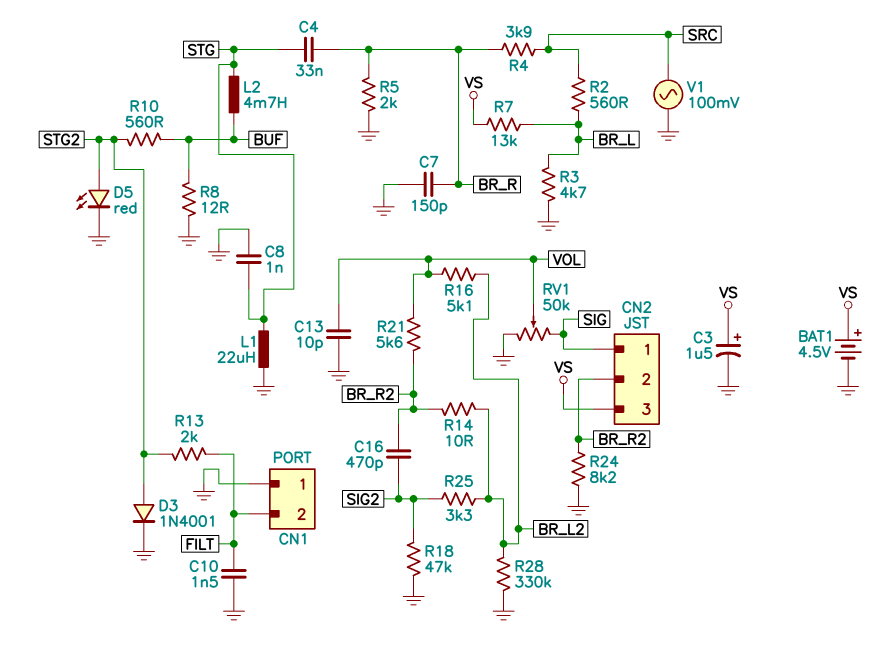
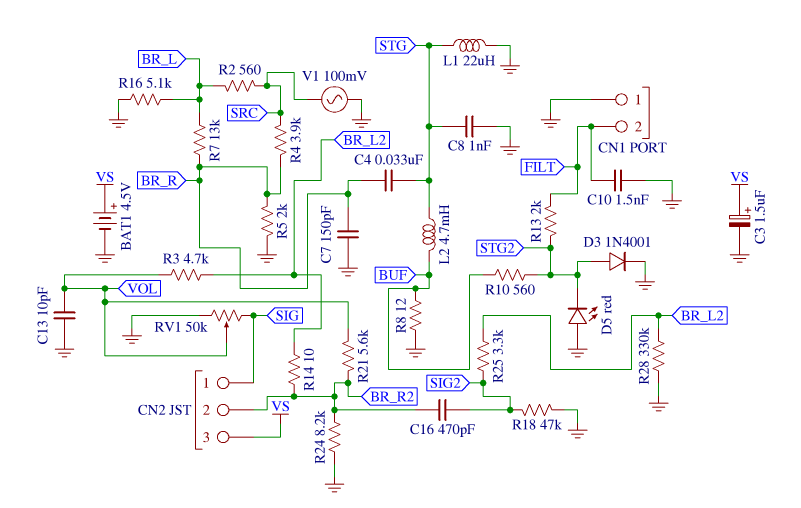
D5: LED red (A STG2, K GND) -> LED red (A GND, K STG2)
R3: 4.7k (BR_L, GND) -> 4.7k (BR_L2, VOL)
R7: 13k (BR_L, VS) -> 13k (BR_L, BR_R)
R16: 5.1k (BR_L2, VOL) -> 5.1k (BR_L, GND)

